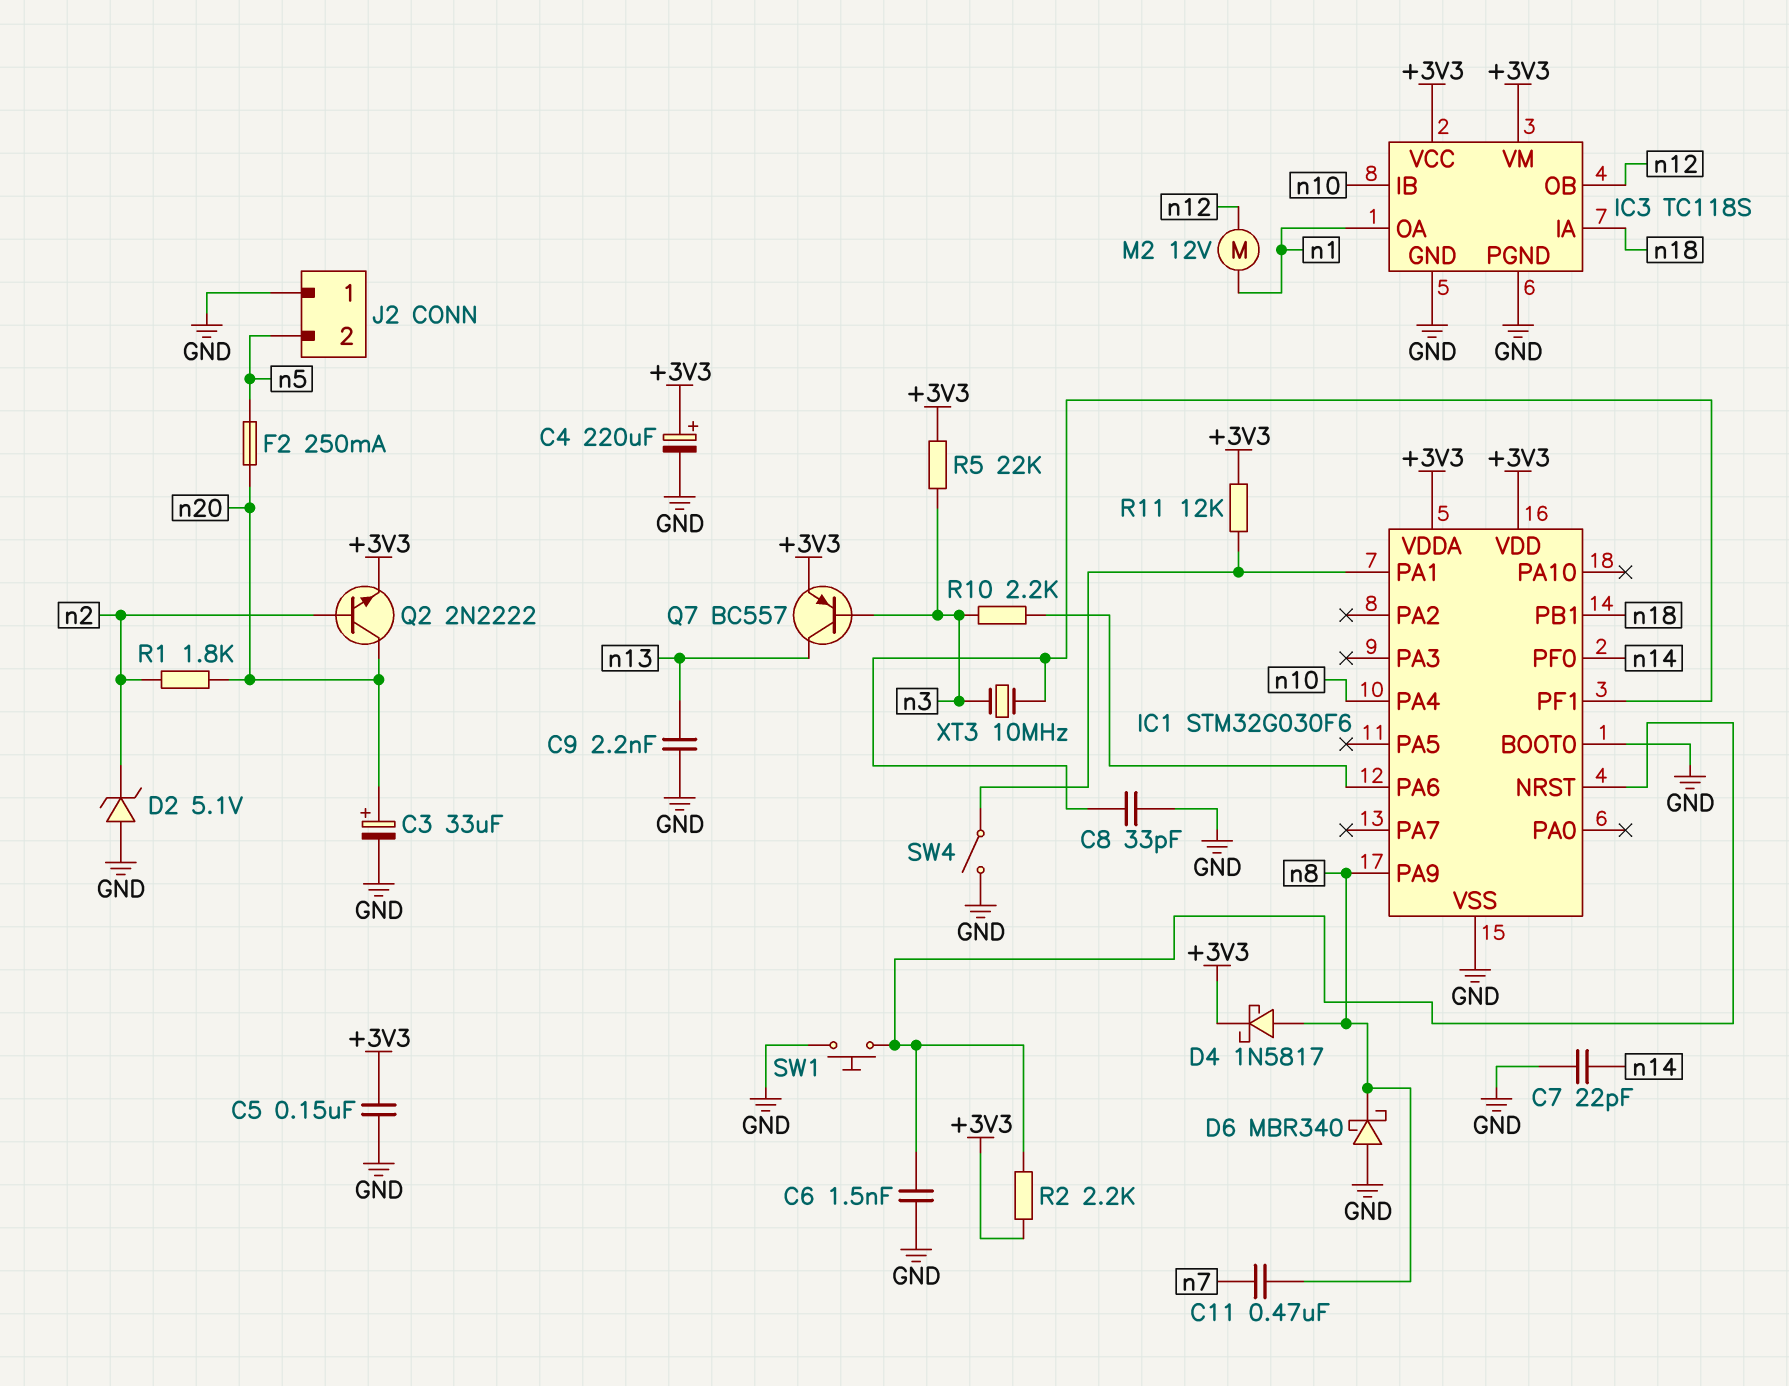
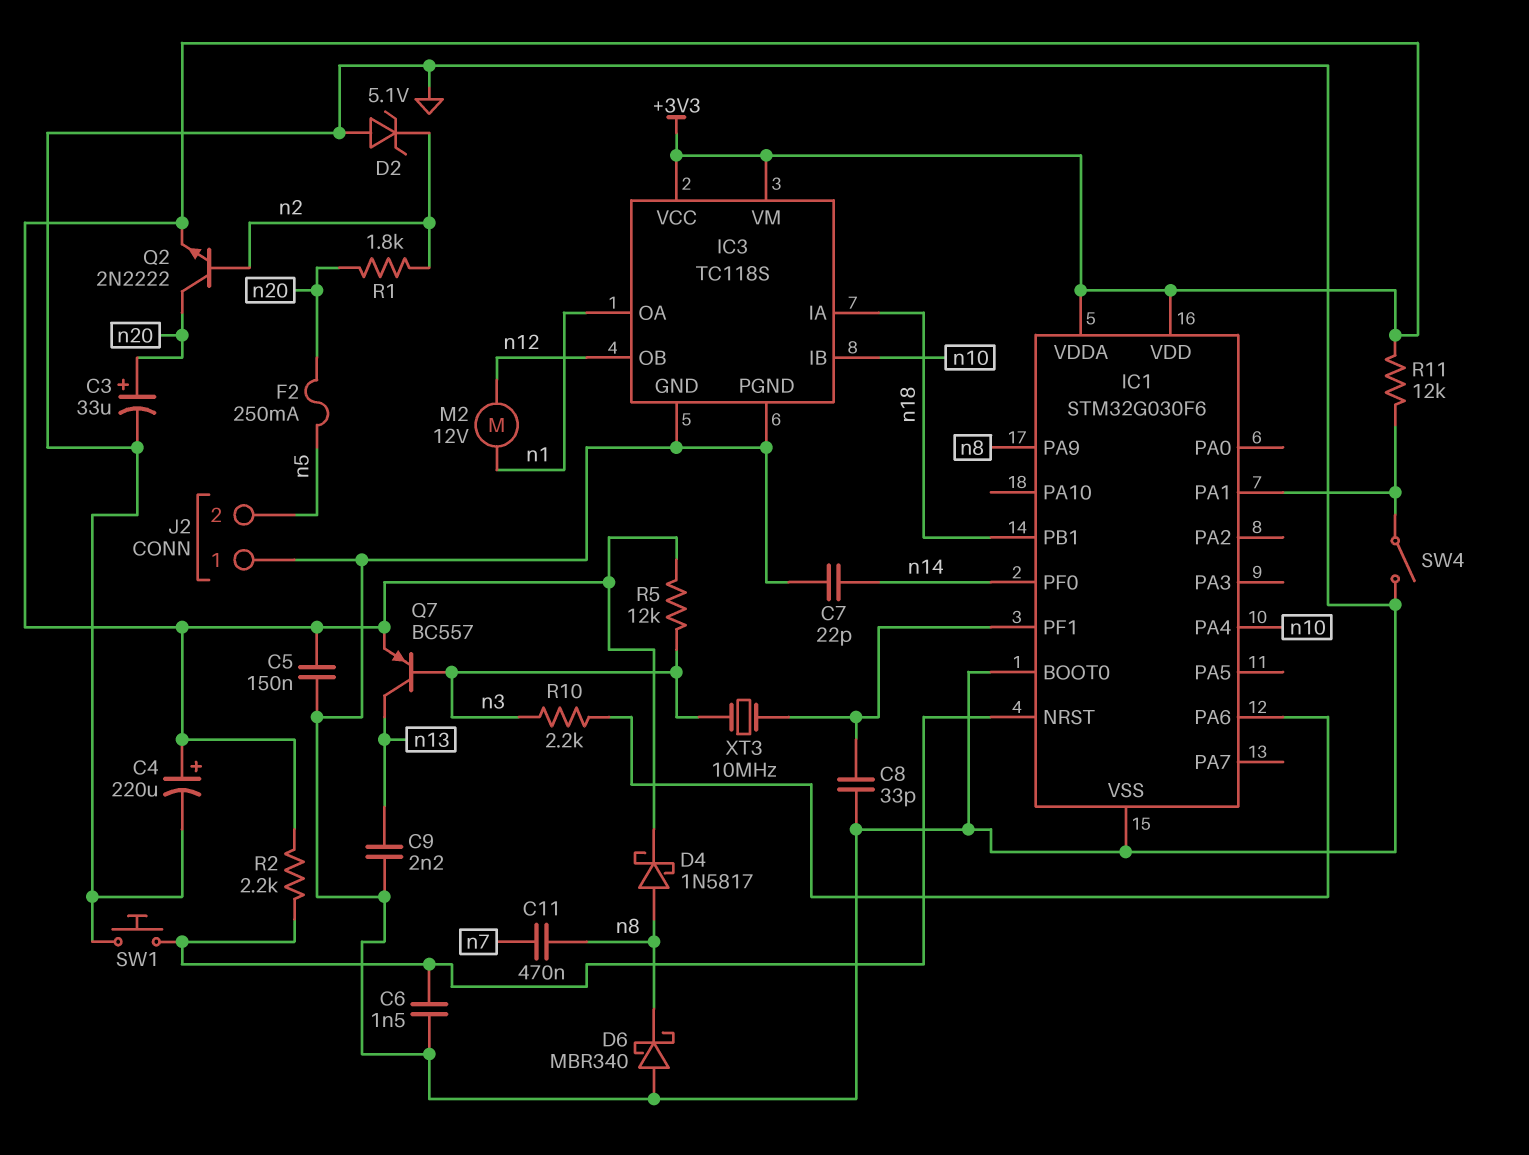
R5: 22k (+3V3, n3) -> 12k (+3V3, n3)

